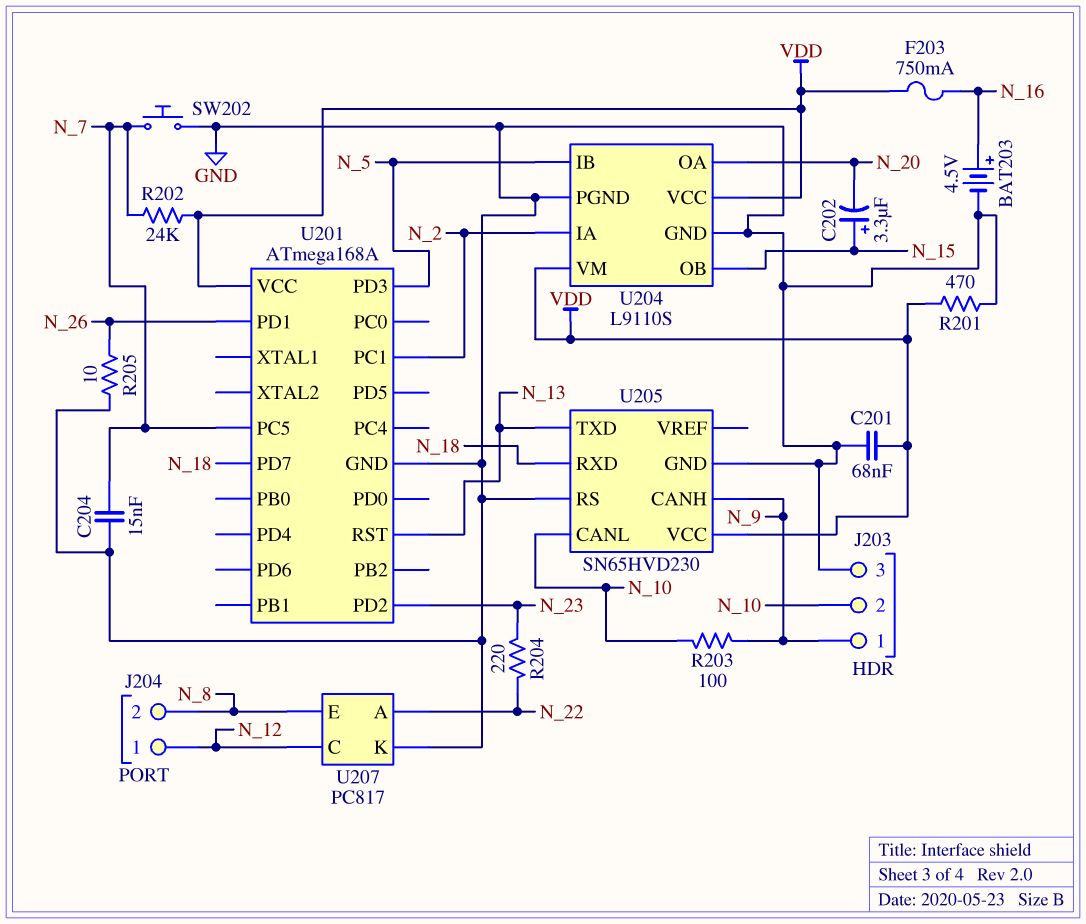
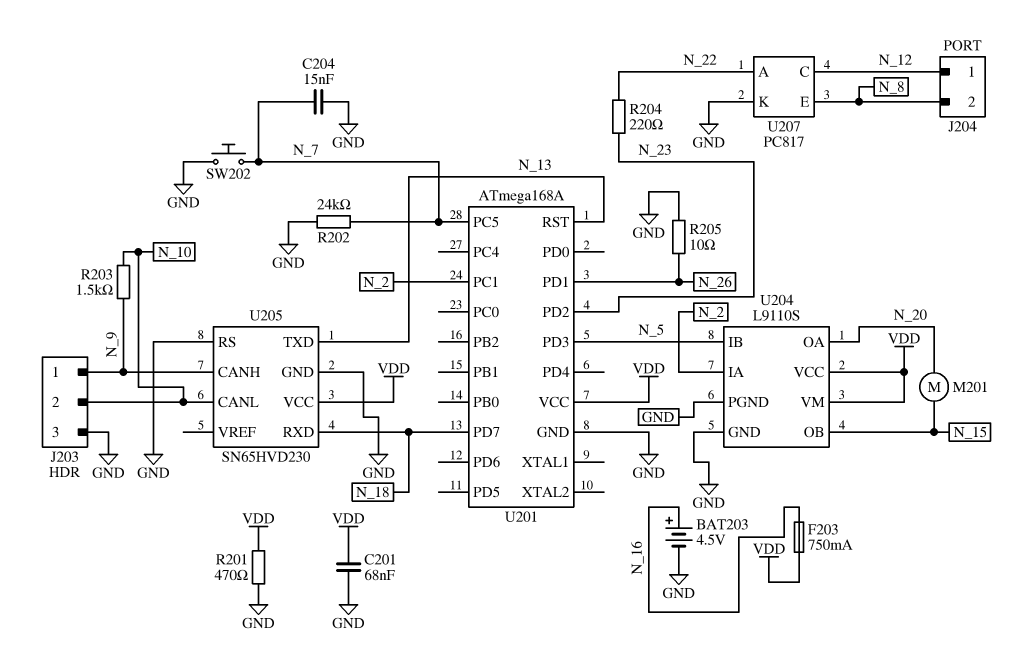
C202: 3.3uF (plus N_15, minus N_20) -> none
M201: none -> motor (N_15, N_20)
R202: 24k (N_7, VDD) -> 24k (GND, N_7)
R203: 100 (N_9, N_10) -> 1.5k (N_9, N_10)

